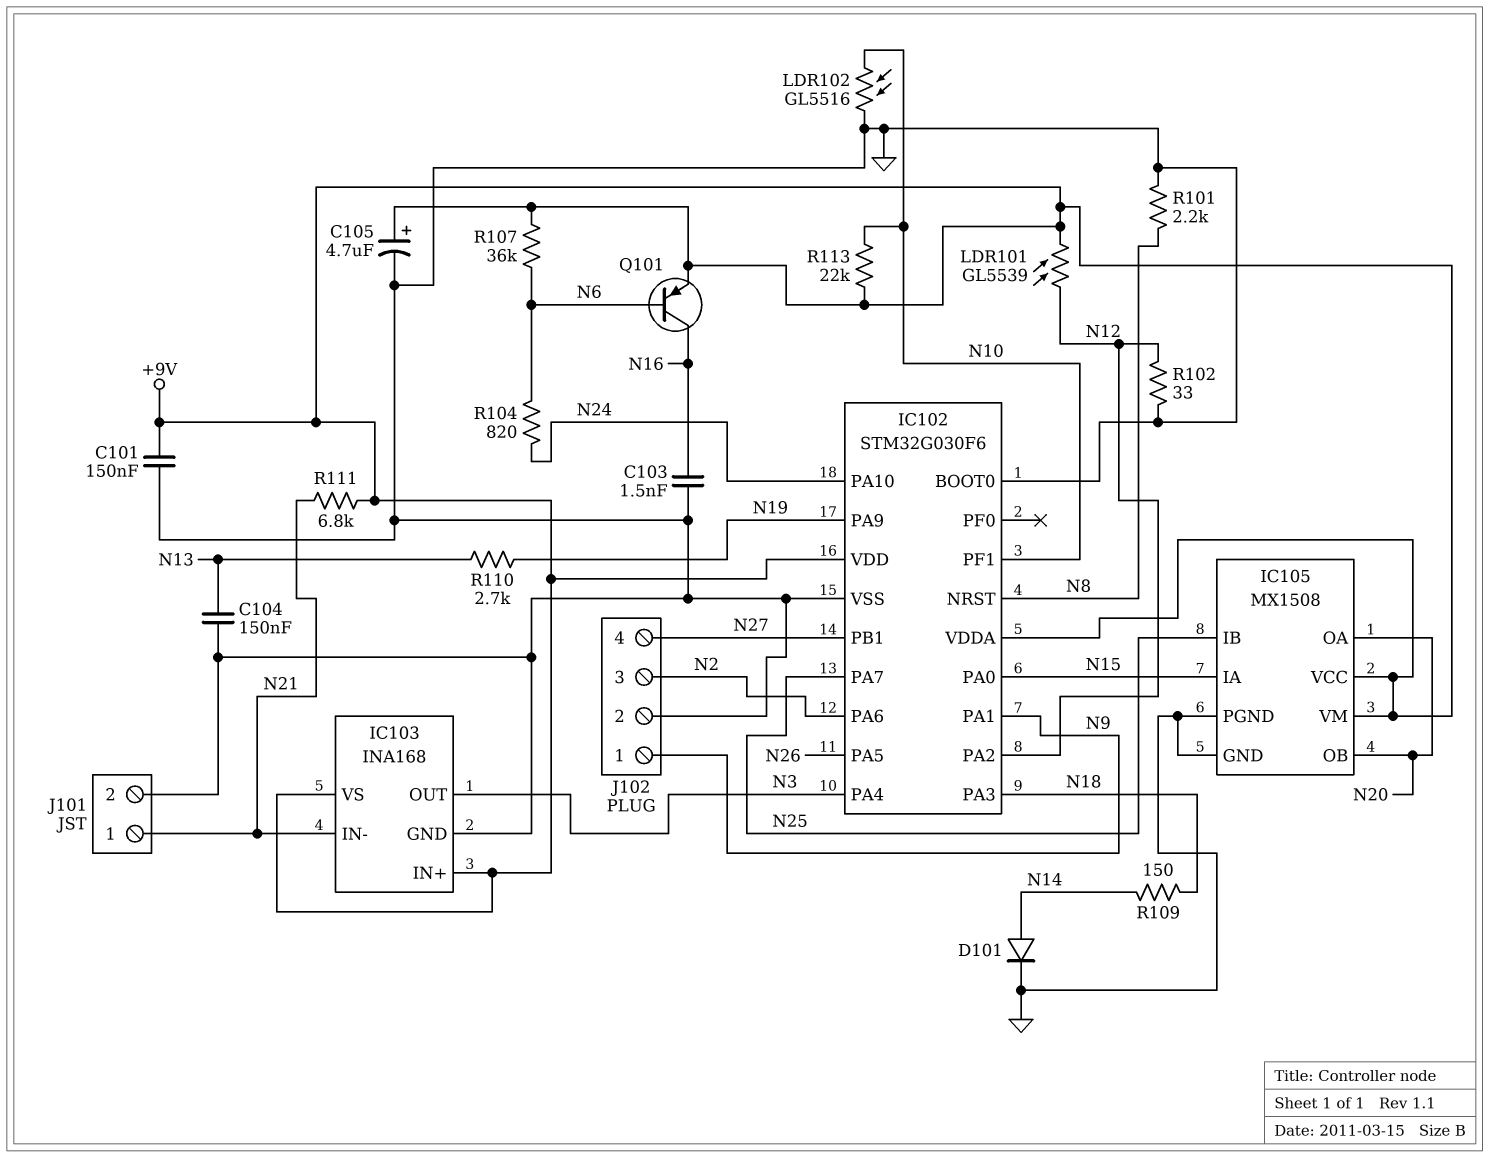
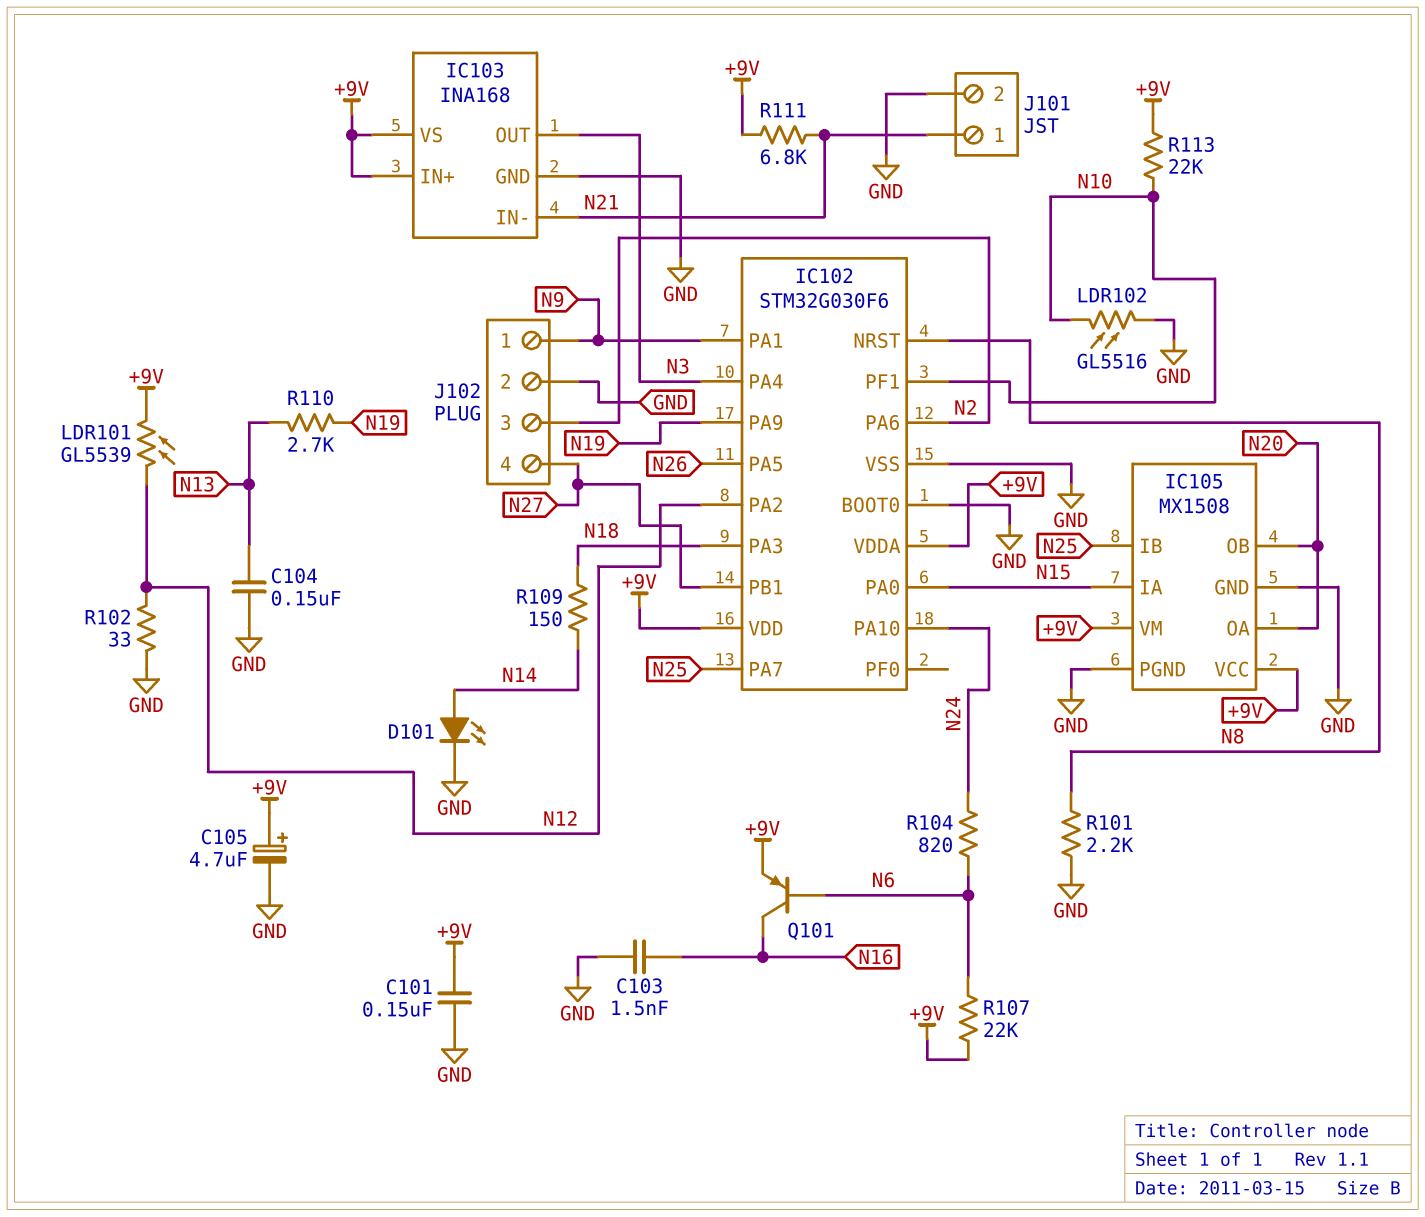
D101: diode (A N14, K GND) -> LED (A N14, K GND)
R107: 36k (+9V, N6) -> 22k (+9V, N6)

